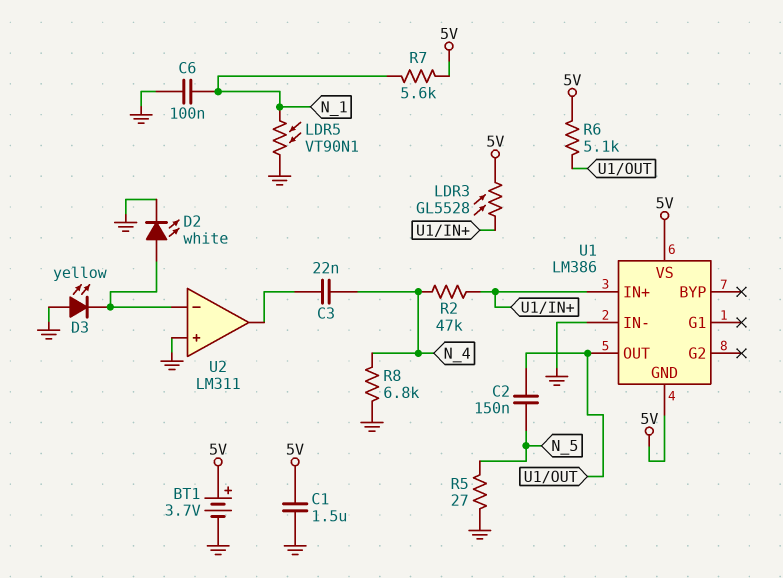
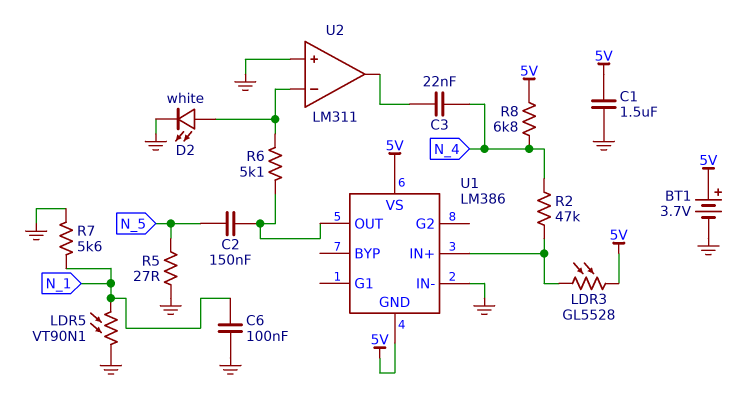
D3: LED yellow (A GND, K U2/in-) -> none
R6: 5.1k (5V, U1/OUT) -> 5.1k (U1/OUT, U2/in-)
R7: 5.6k (5V, N_1) -> 5.6k (GND, N_1)
R8: 6.8k (GND, N_4) -> 6.8k (5V, N_4)

